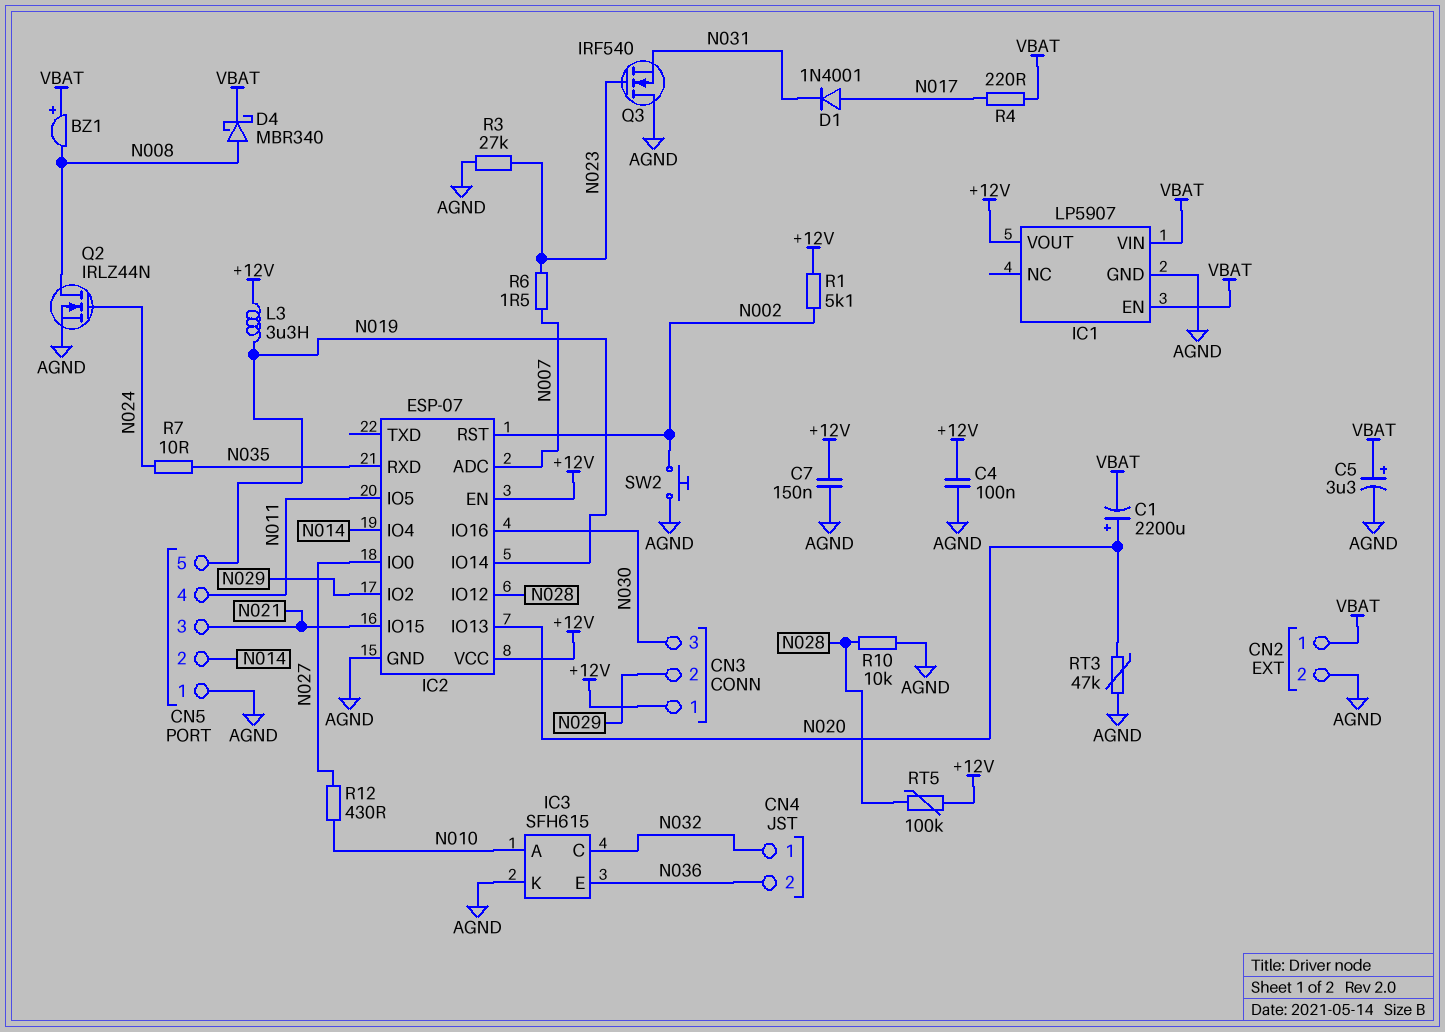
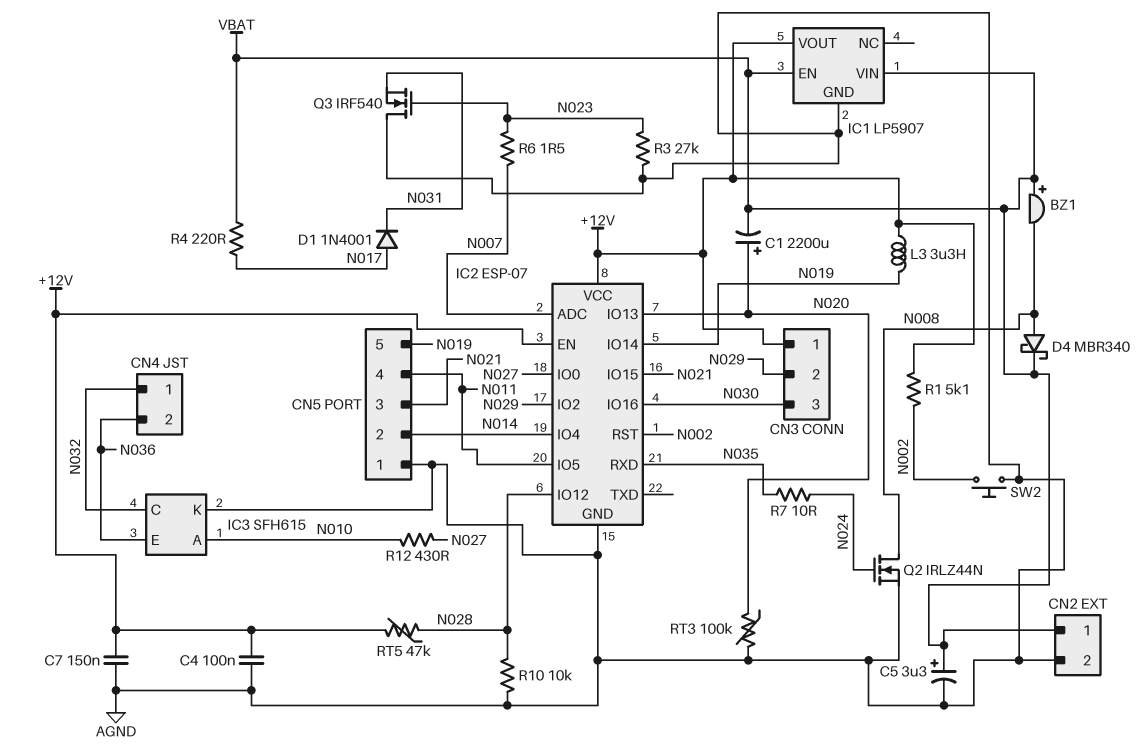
RT3: 47k (AGND, N020) -> 100k (AGND, N020)
RT5: 100k (+12V, N028) -> 47k (+12V, N028)

